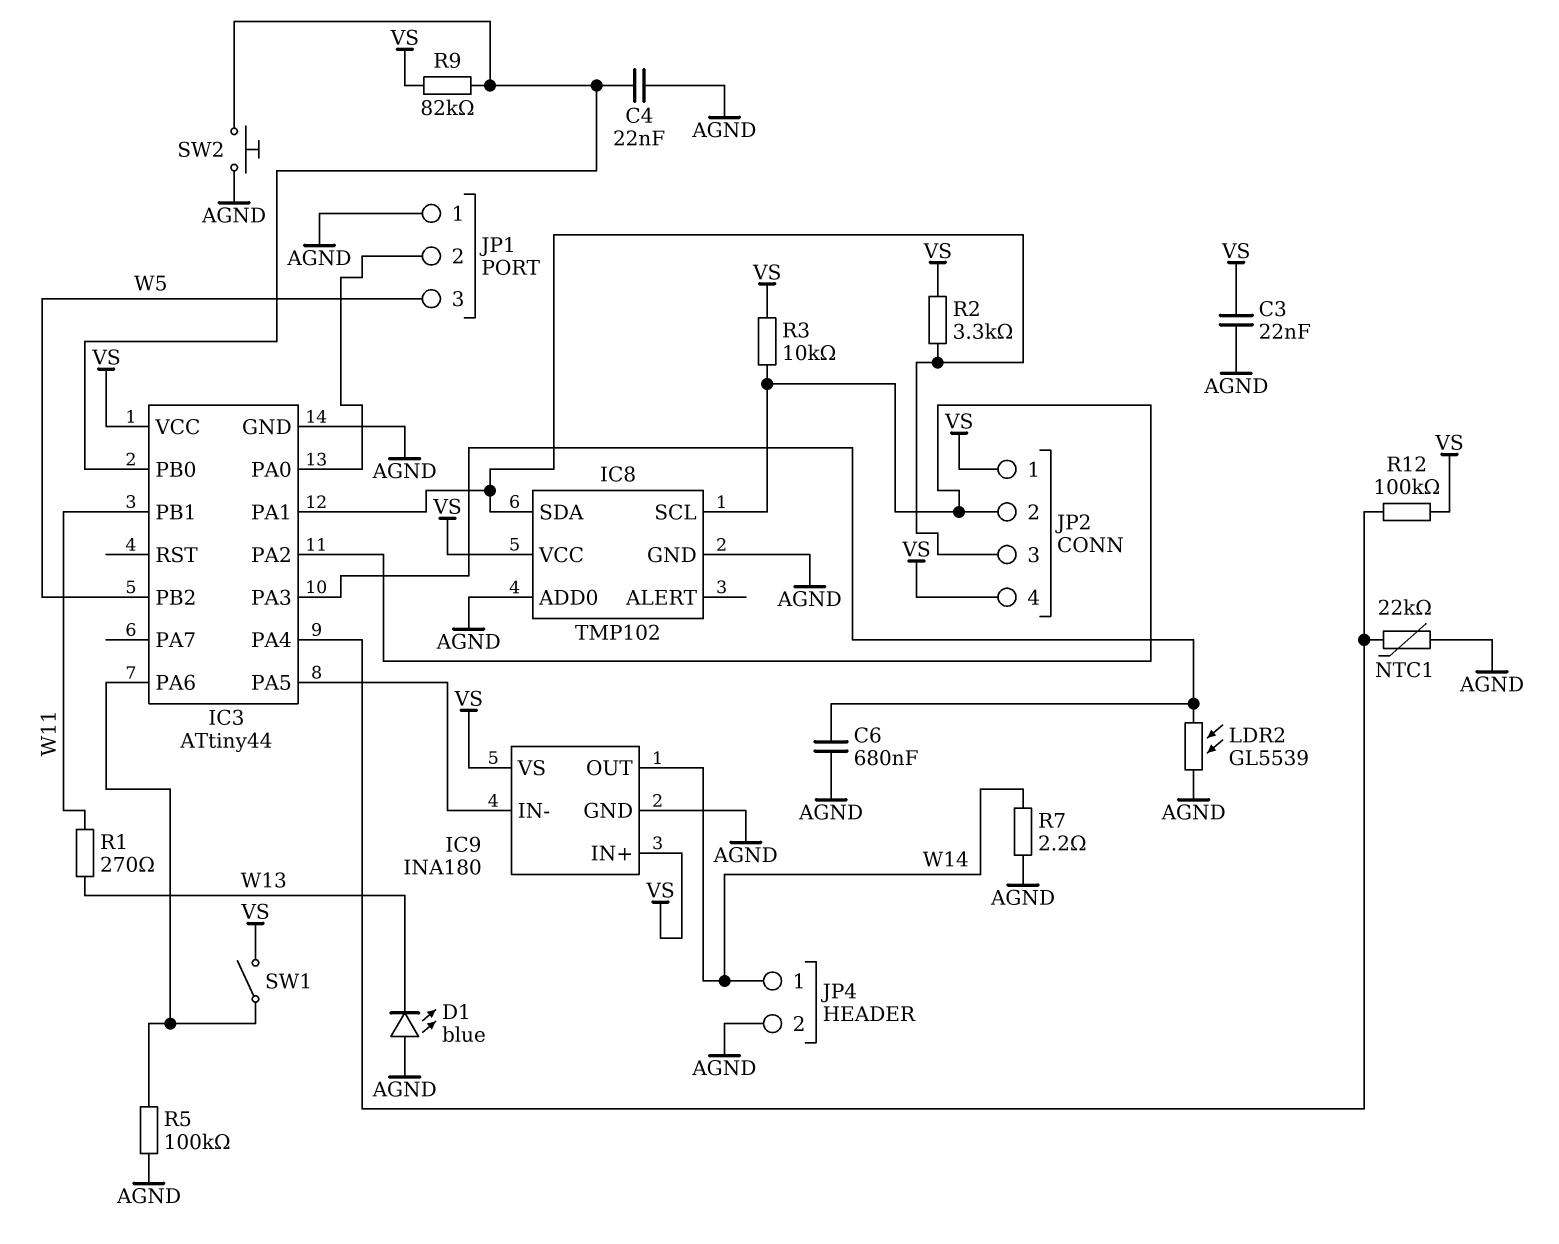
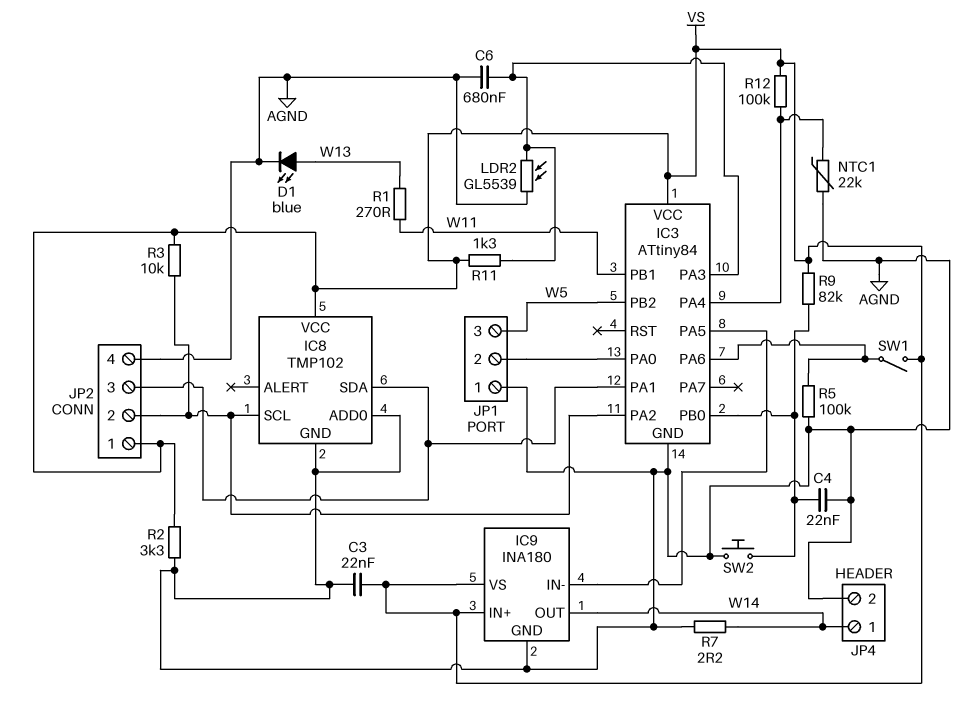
D1: LED blue (A AGND, K W13) -> LED blue (A W13, K AGND)
IC3: ATtiny44 -> ATtiny84
JP2 pin 4: VS -> AGND
R2: 3.3k (IC3/PA1, VS) -> 3.3k (AGND, VS)
R11: none -> 1.3k (IC3/PA3, VS)

